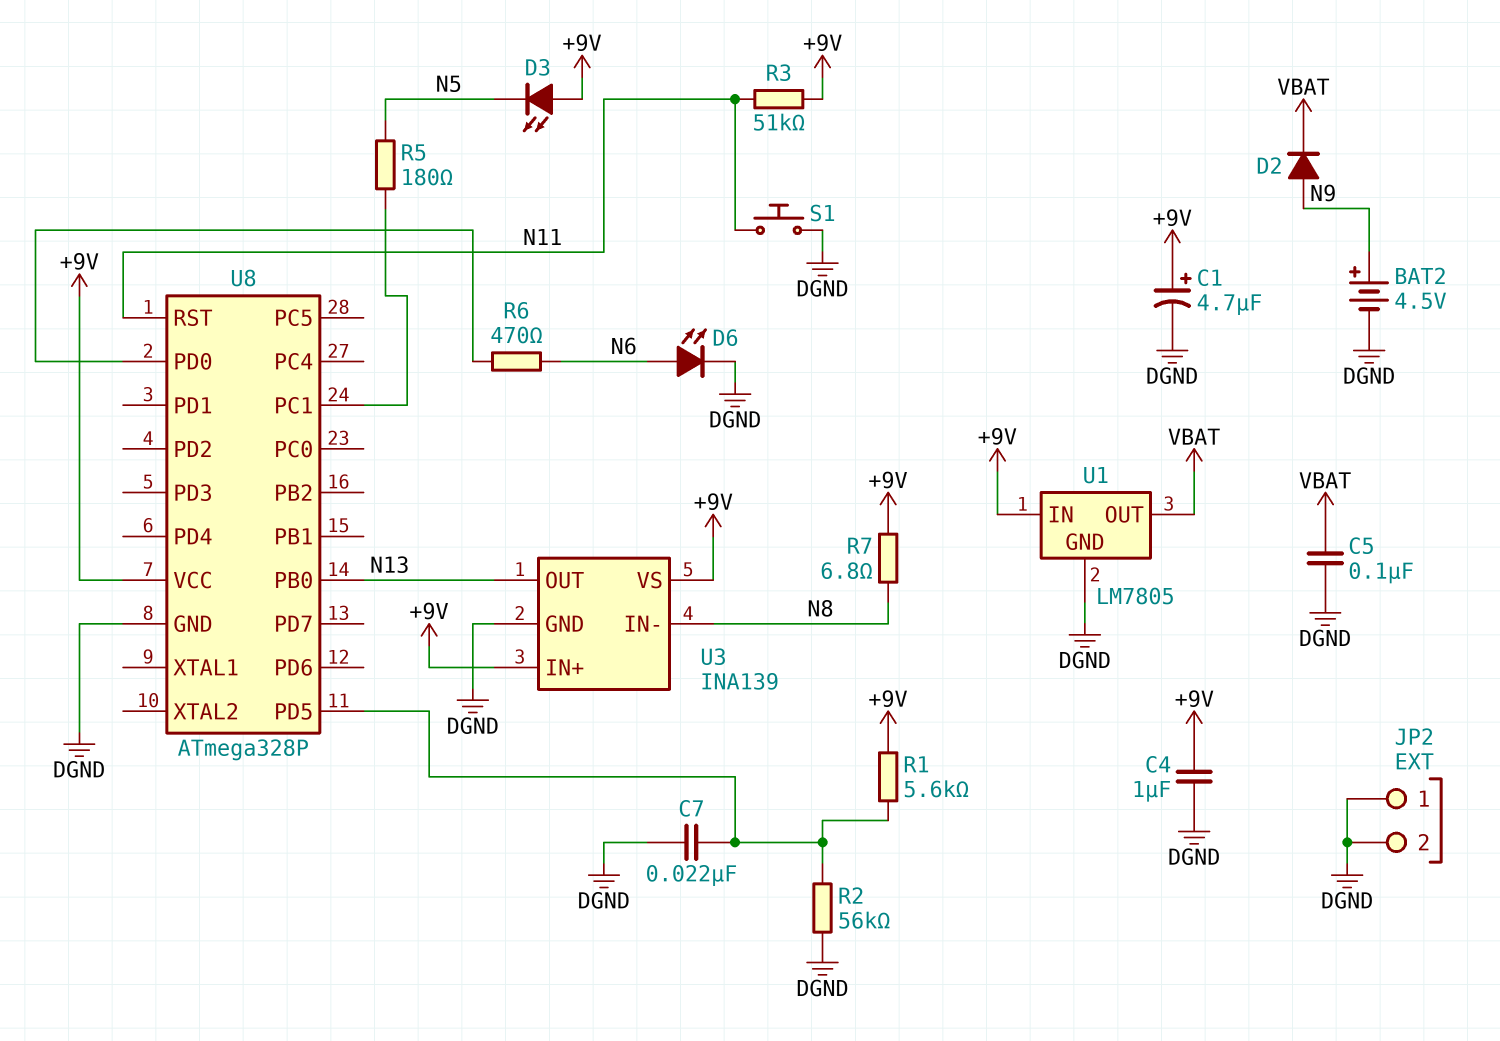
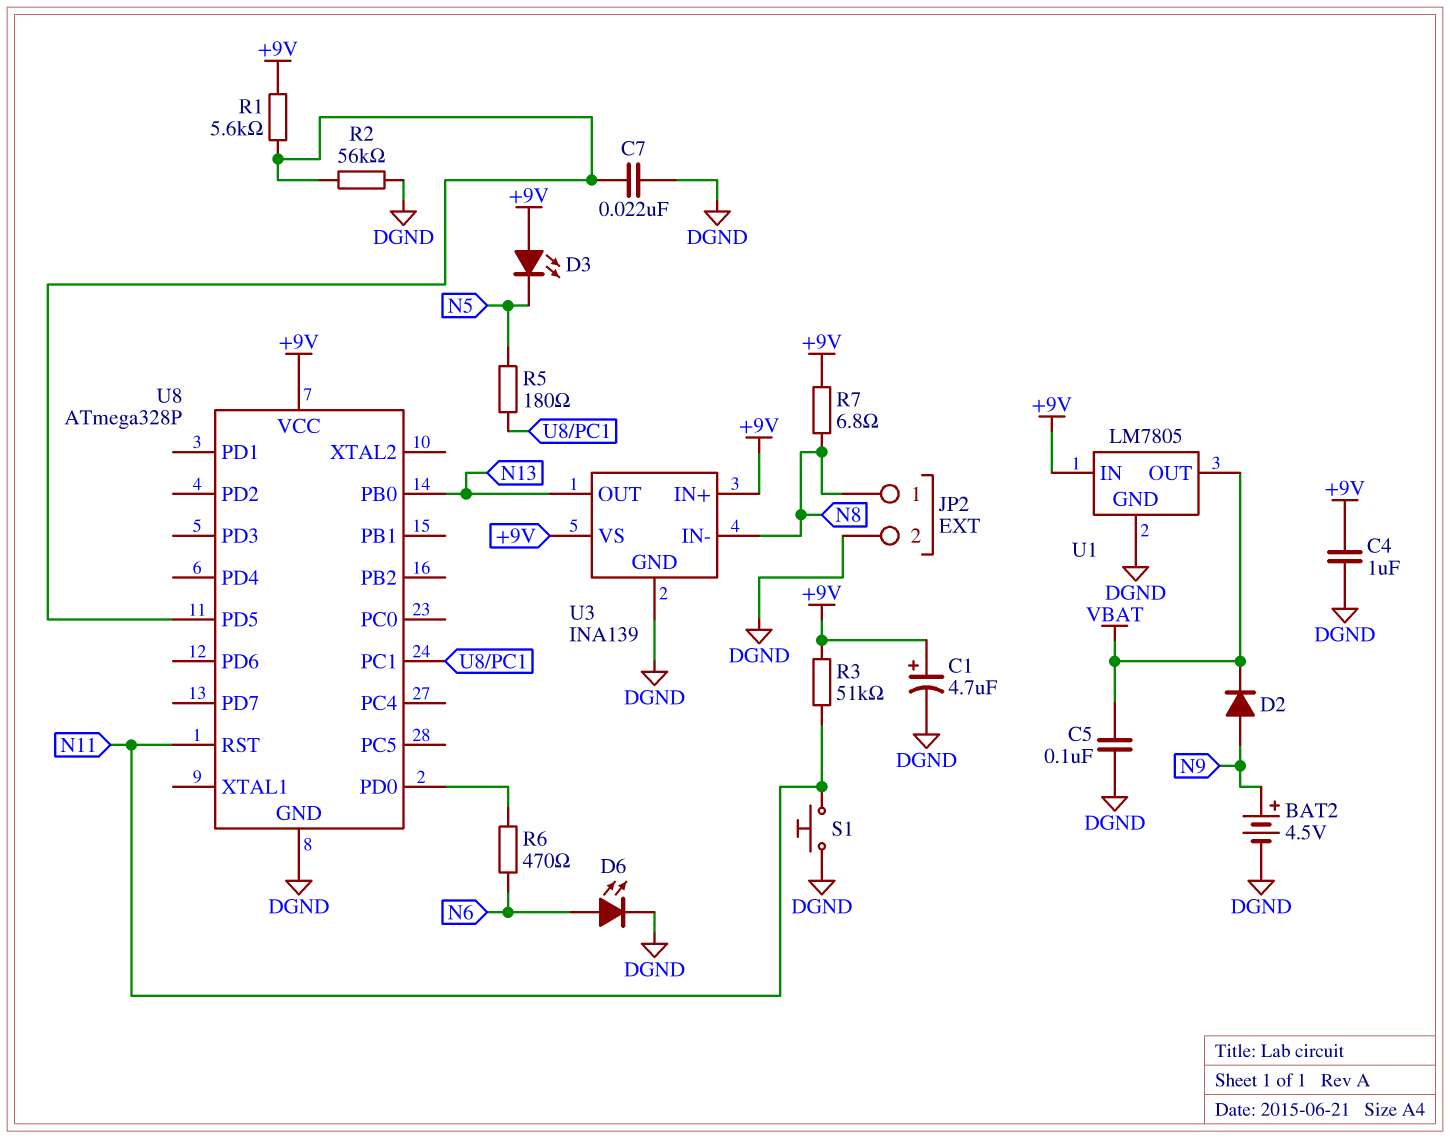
JP2 pin 1: DGND -> N8

